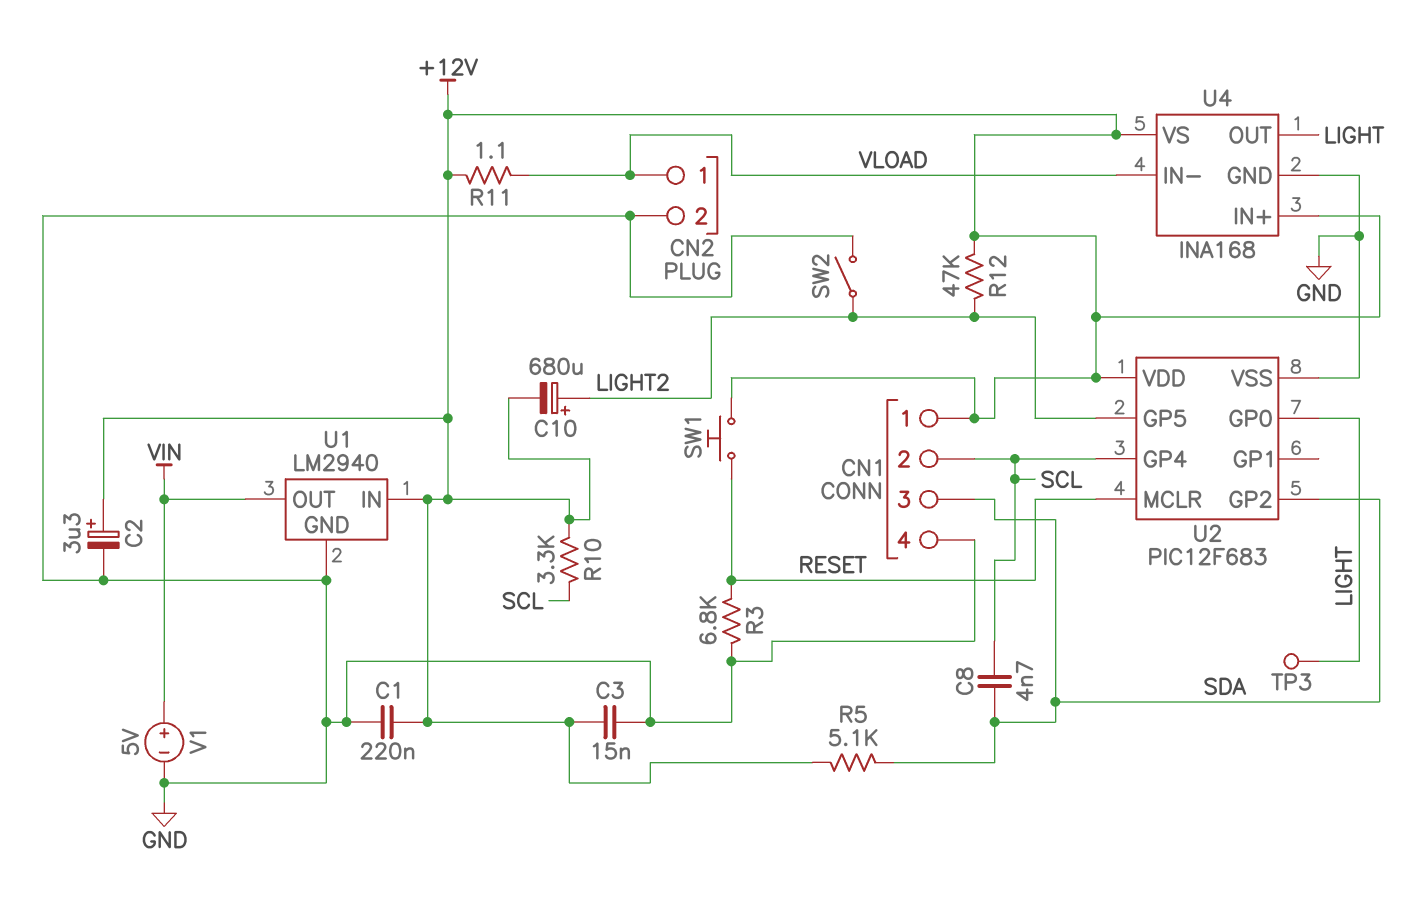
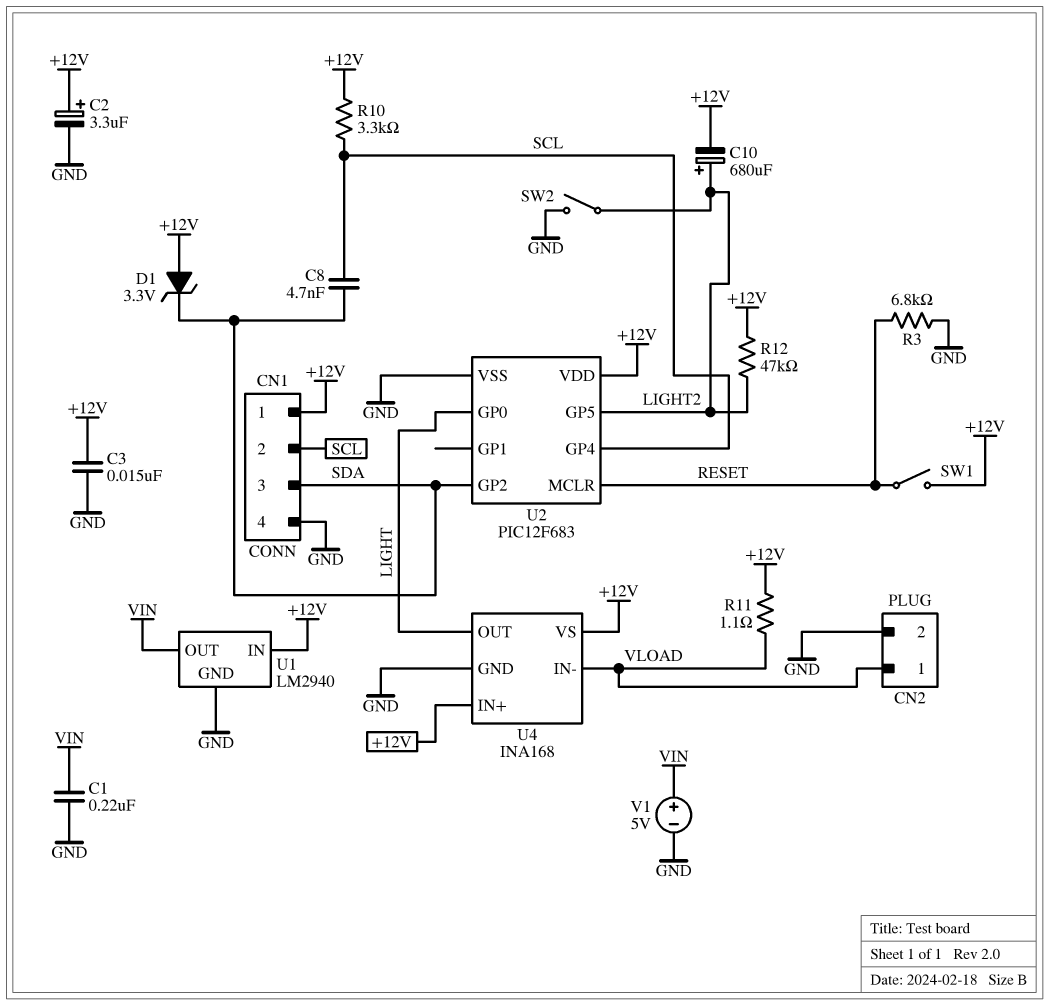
C1: 220nF (+12V, GND) -> 220nF (GND, VIN)
D1: none -> zener 3.3V (A +12V, K SDA)
R5: 5.1k (+12V, SDA) -> none
SW1: button (+12V, RESET) -> switch (+12V, RESET)
TP3: test point (LIGHT) -> none

